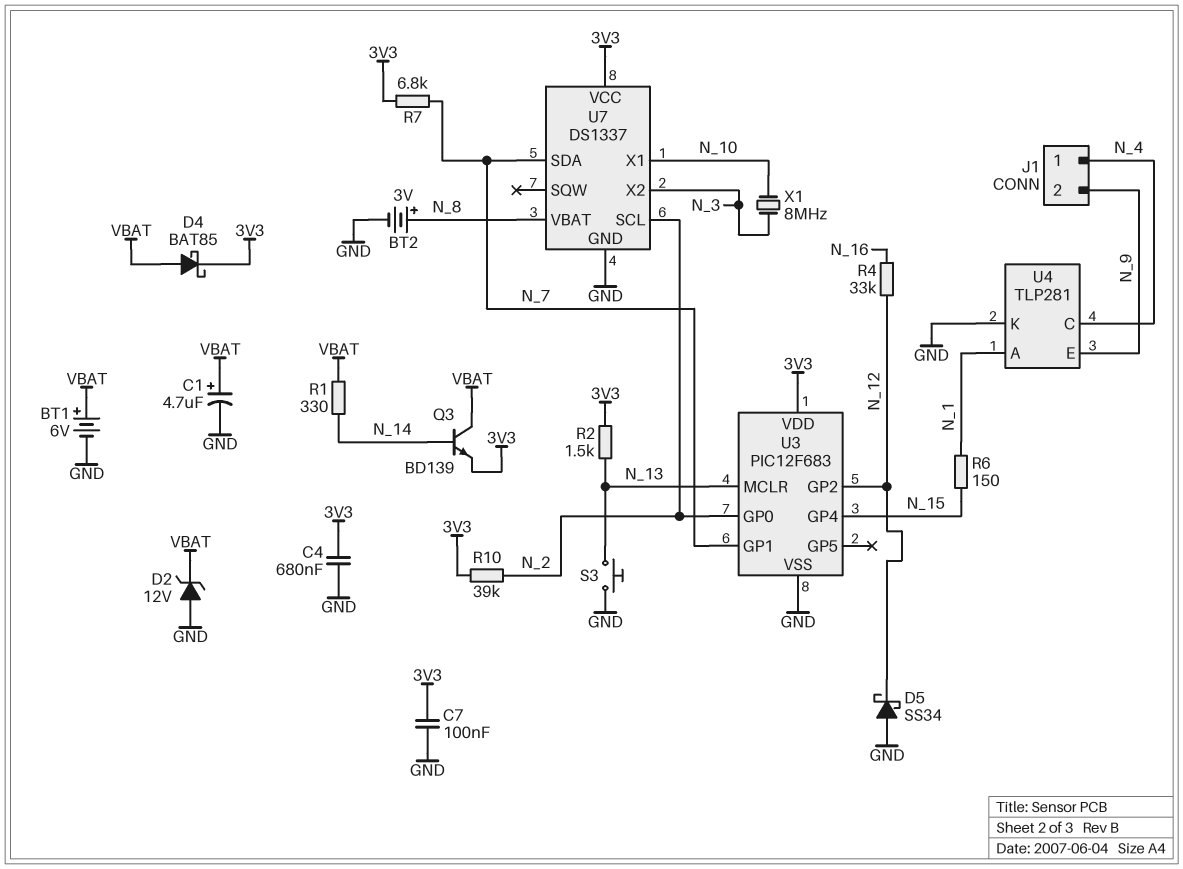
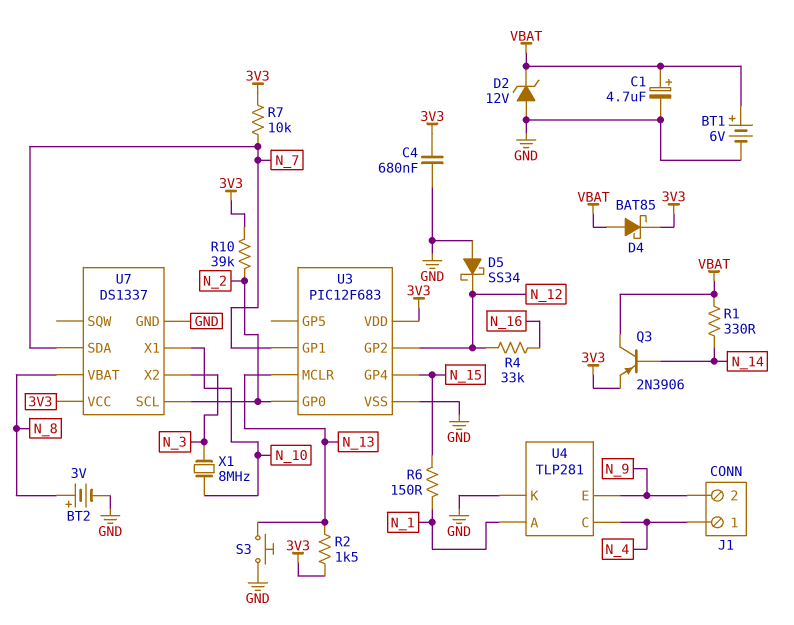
C7: 100nF (3V3, GND) -> none
Q3: NPN BD139 (B N_14, C VBAT, E 3V3) -> PNP 2N3906 (B N_14, C VBAT, E 3V3)
R7: 6.8k (3V3, N_7) -> 10k (3V3, N_7)

